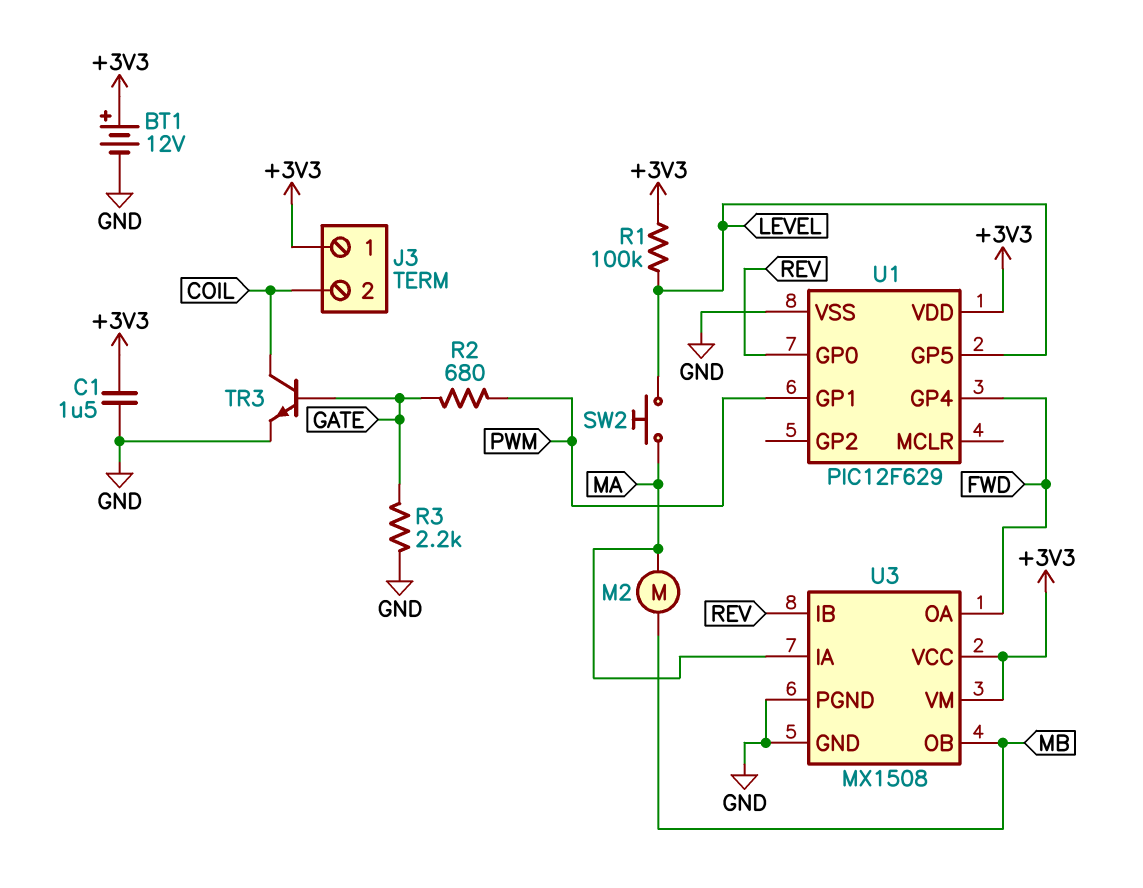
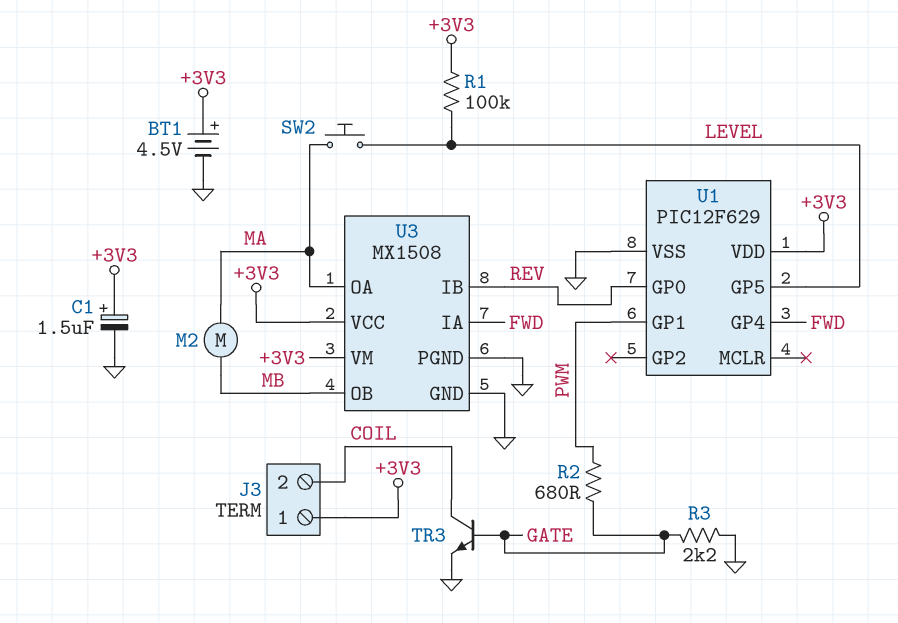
BT1: 12V (plus +3V3, minus GND) -> 4.5V (plus +3V3, minus GND)
C1: 1.5uF (+3V3, GND) -> 1.5uF (plus +3V3, minus GND)
U3 pin IA: MA -> FWD
U3 pin OA: FWD -> MA

